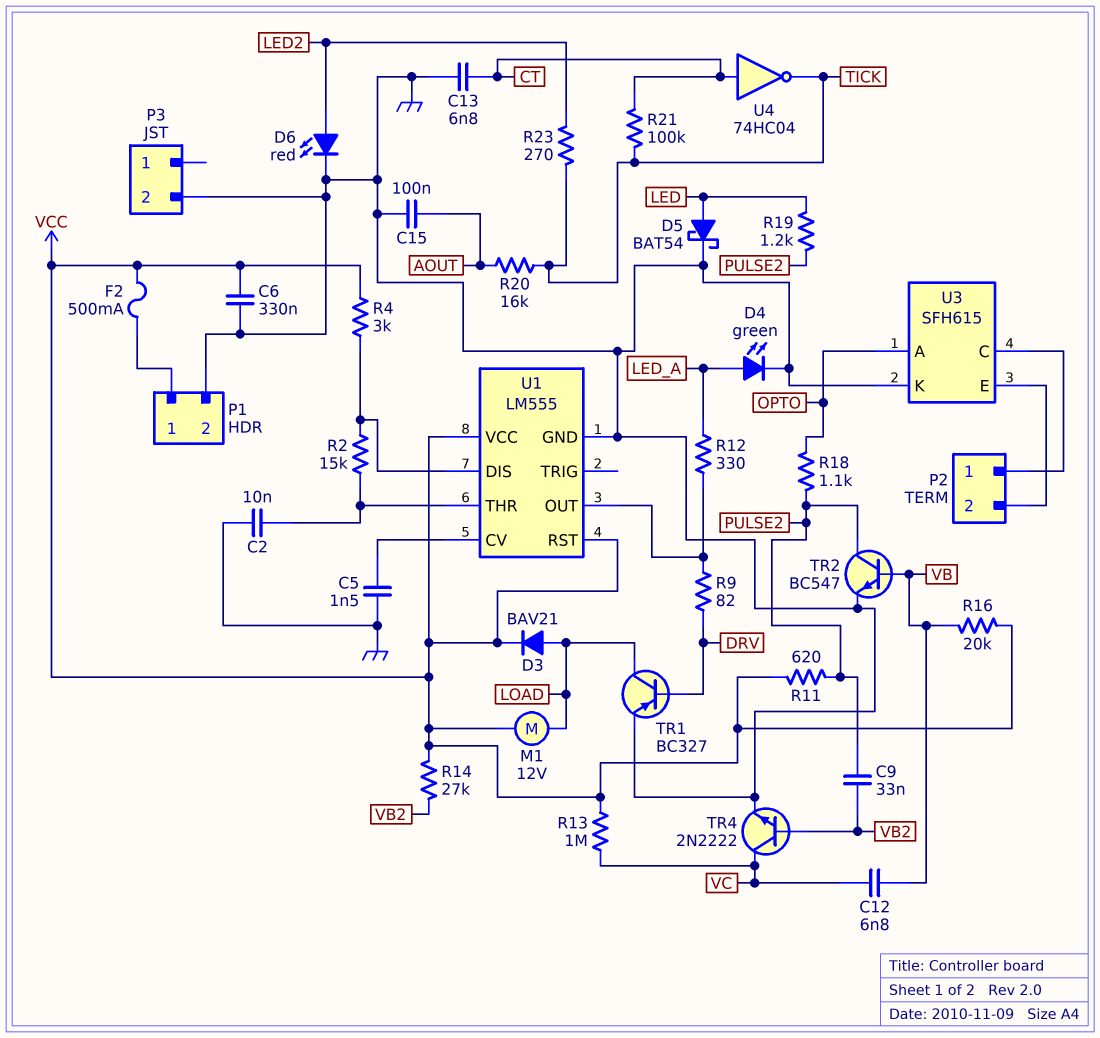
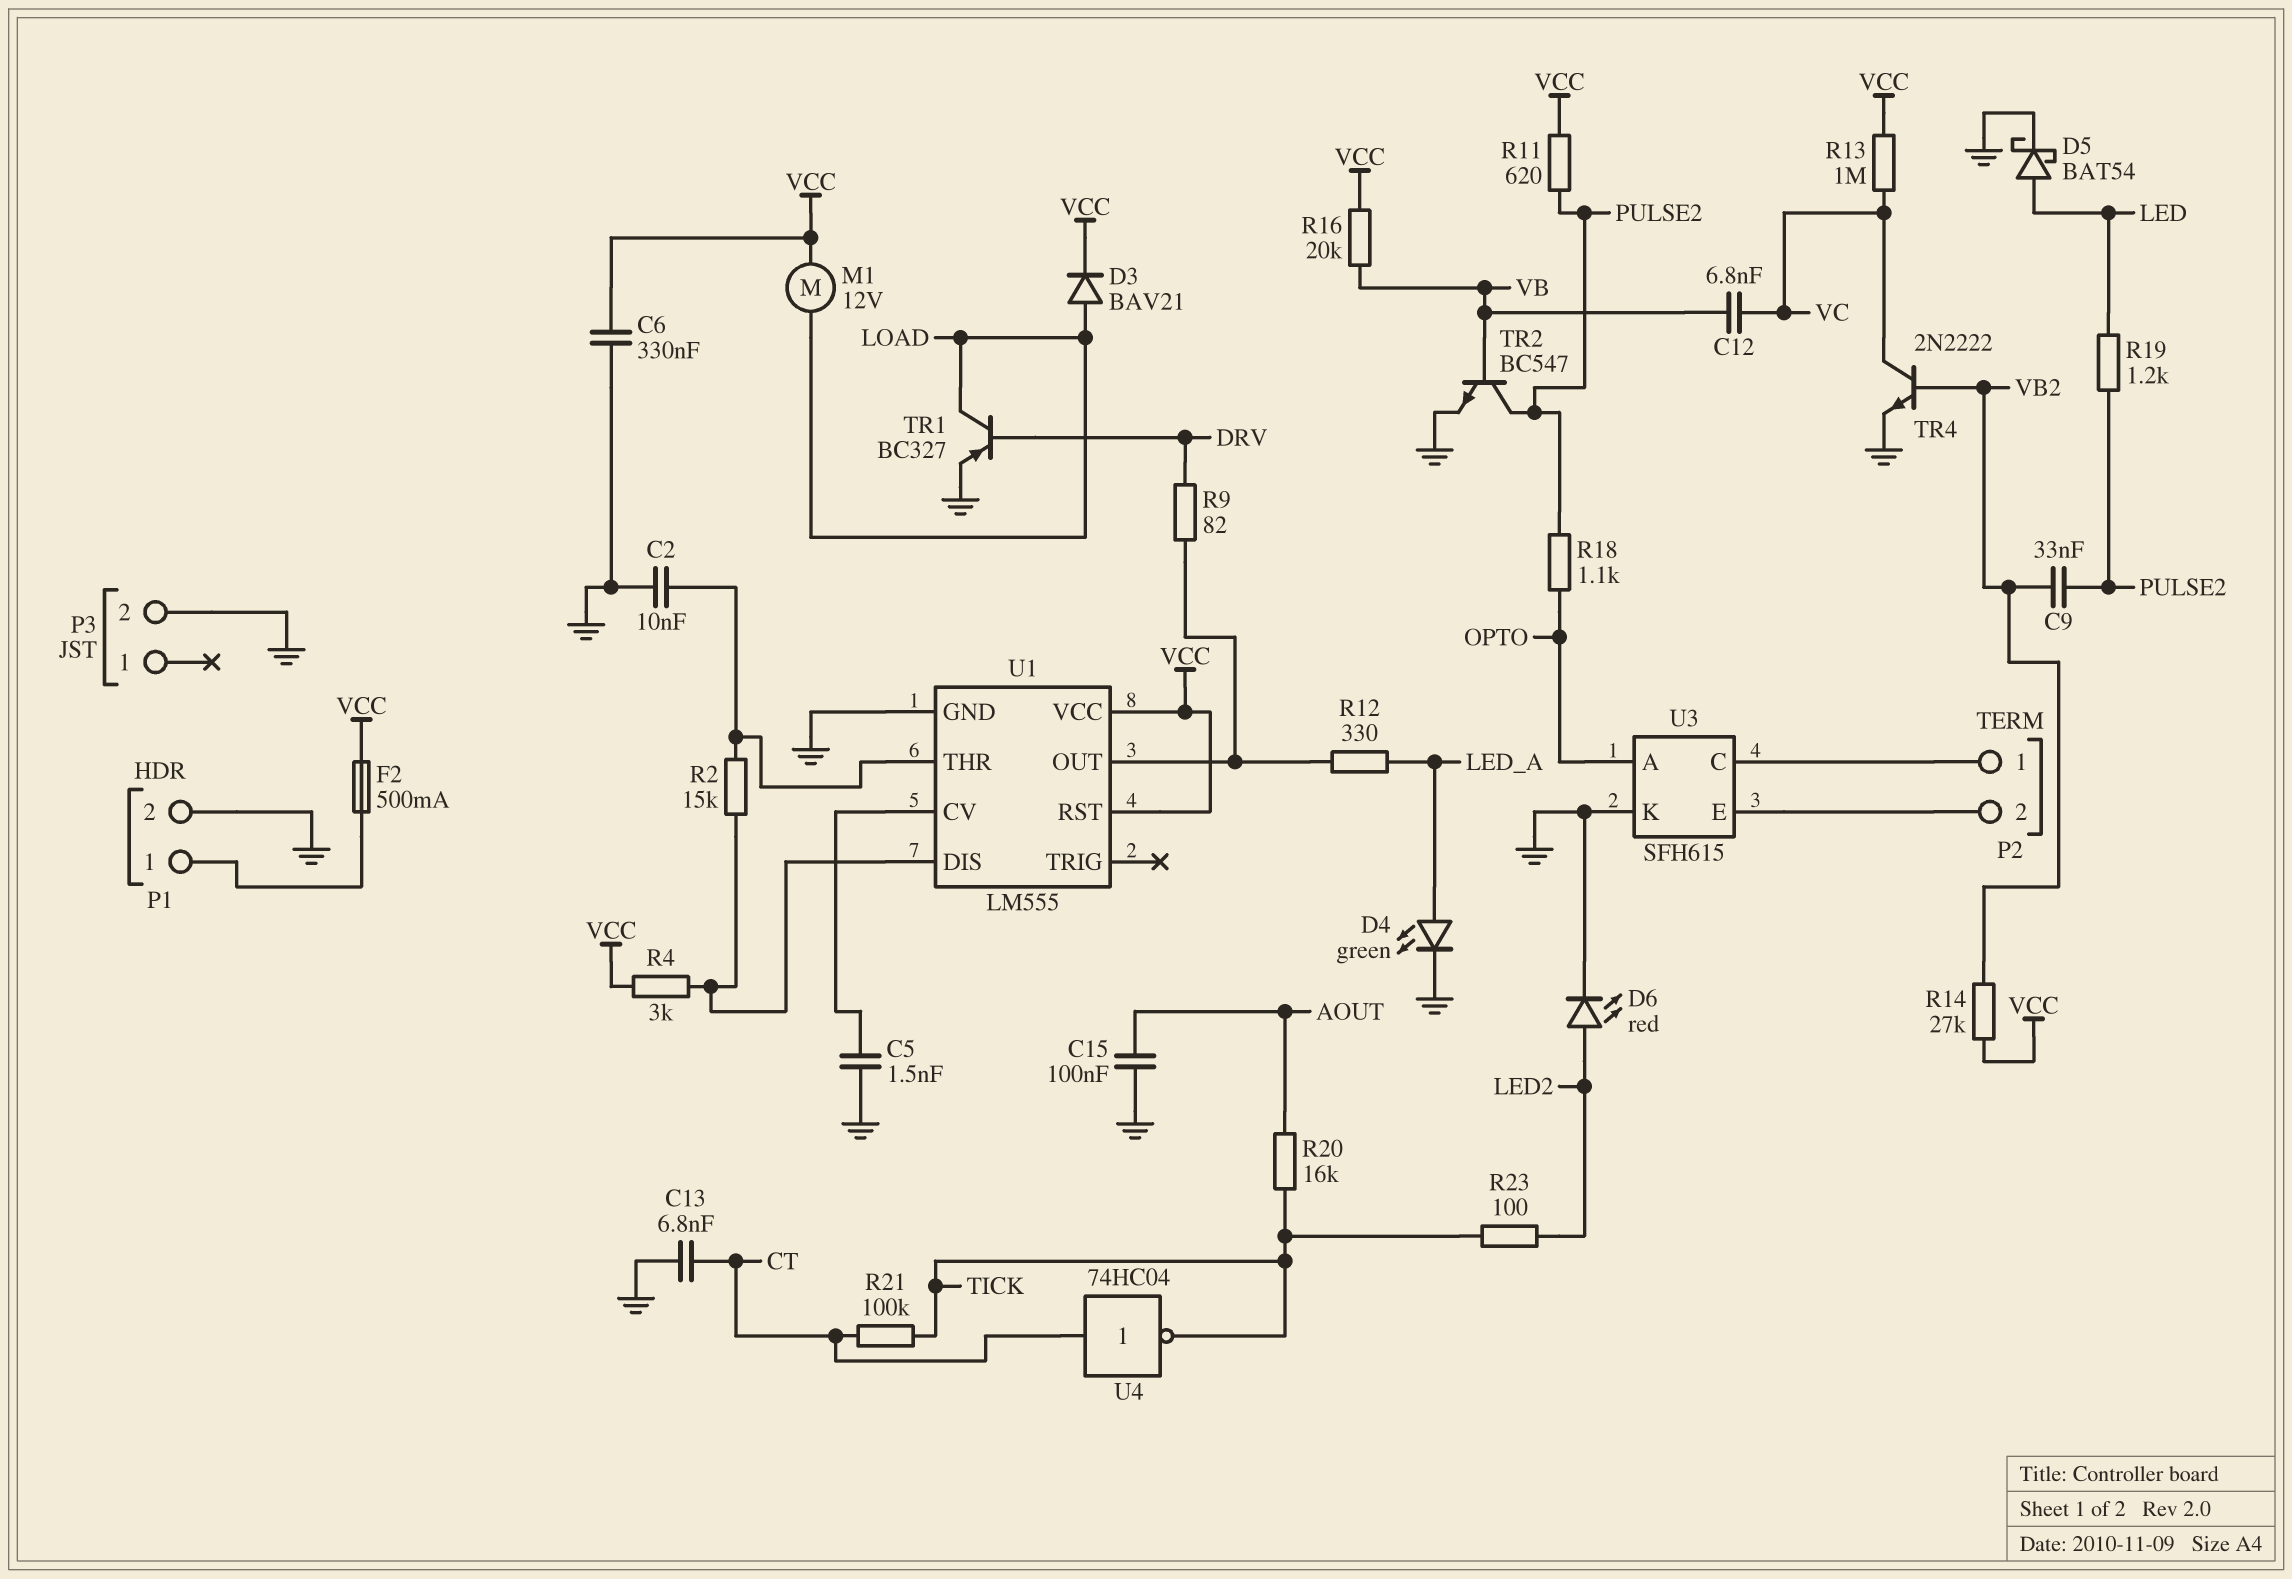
R23: 270 (LED2, TICK) -> 100 (LED2, TICK)

